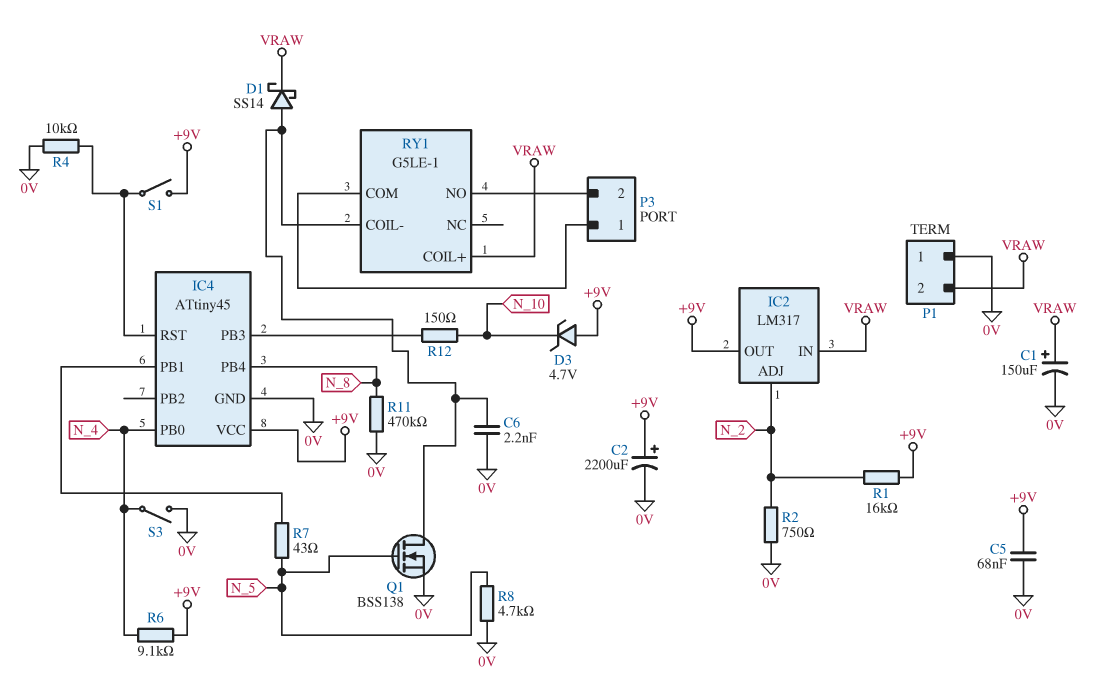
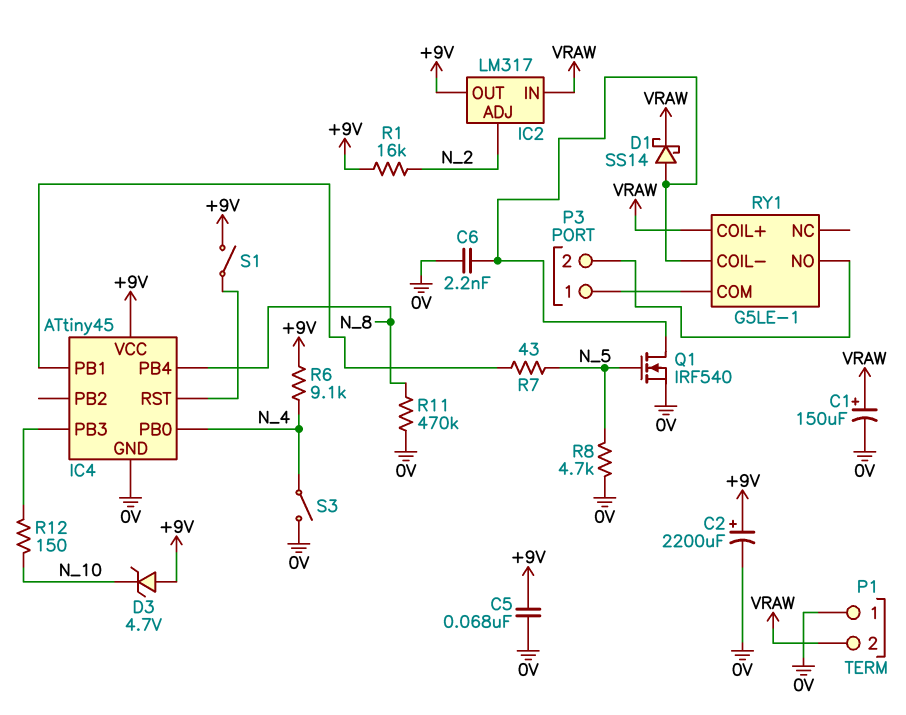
Q1: NMOS BSS138 (G N_5, D RY1/COIL-, S 0V) -> NMOS IRF540 (G N_5, D RY1/COIL-, S 0V)
R2: 750 (0V, N_2) -> none
R4: 10k (0V, IC4/RST) -> none

